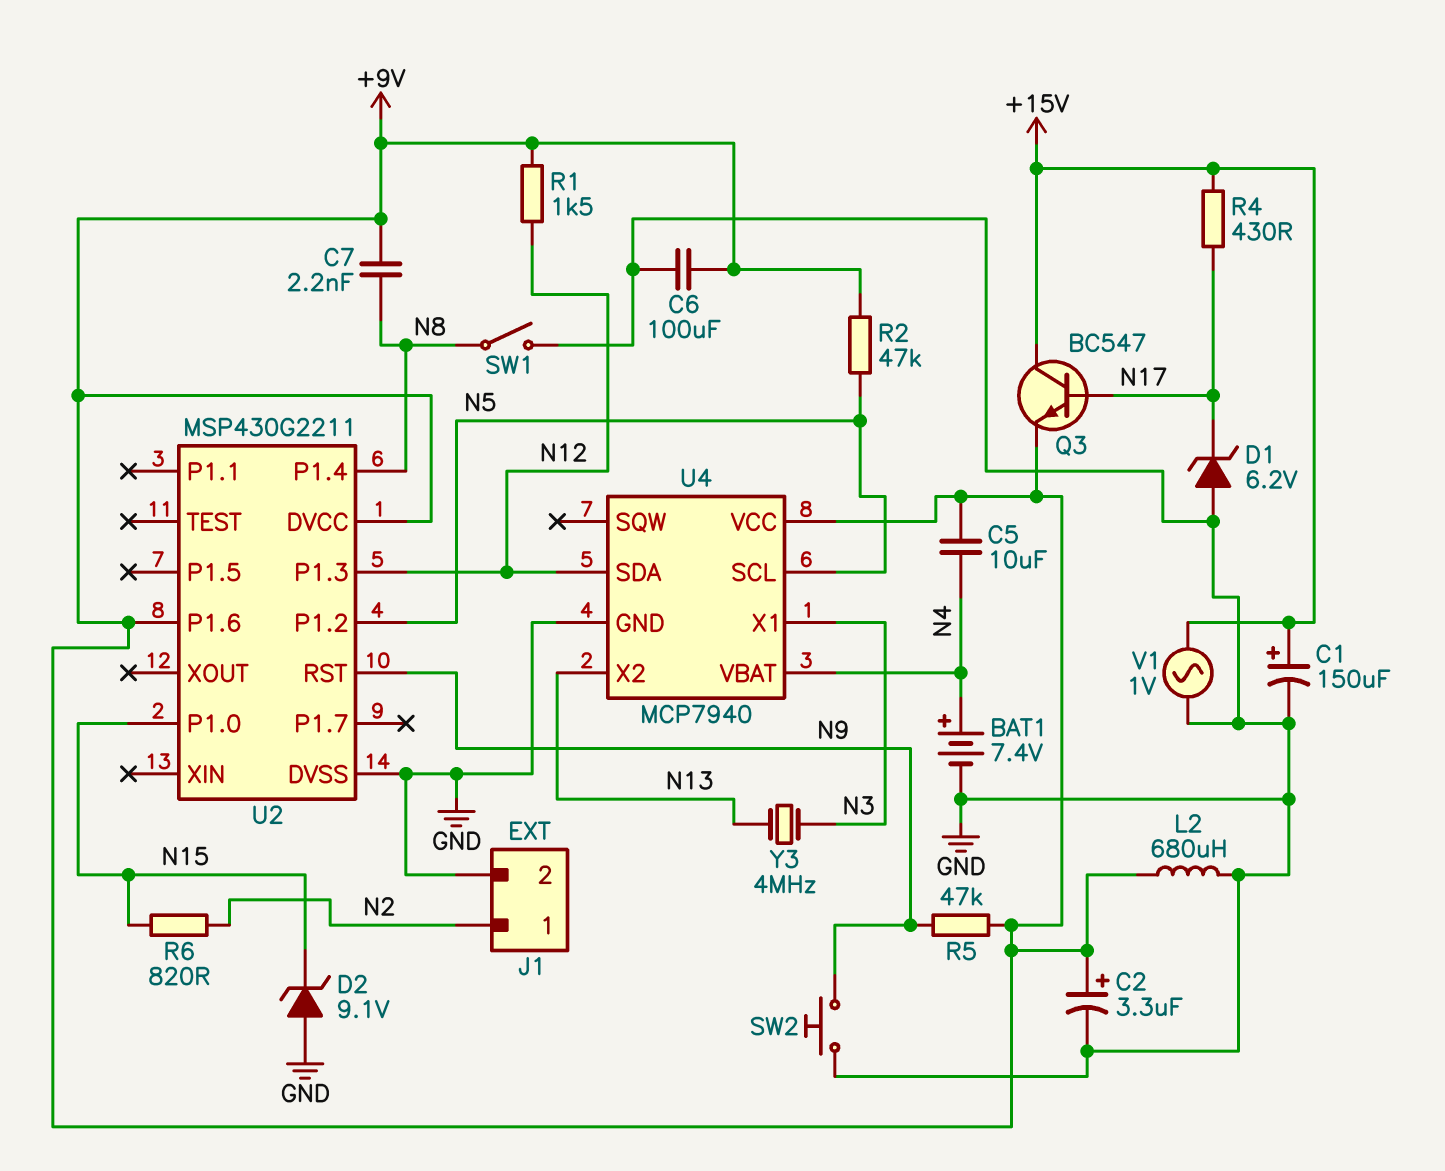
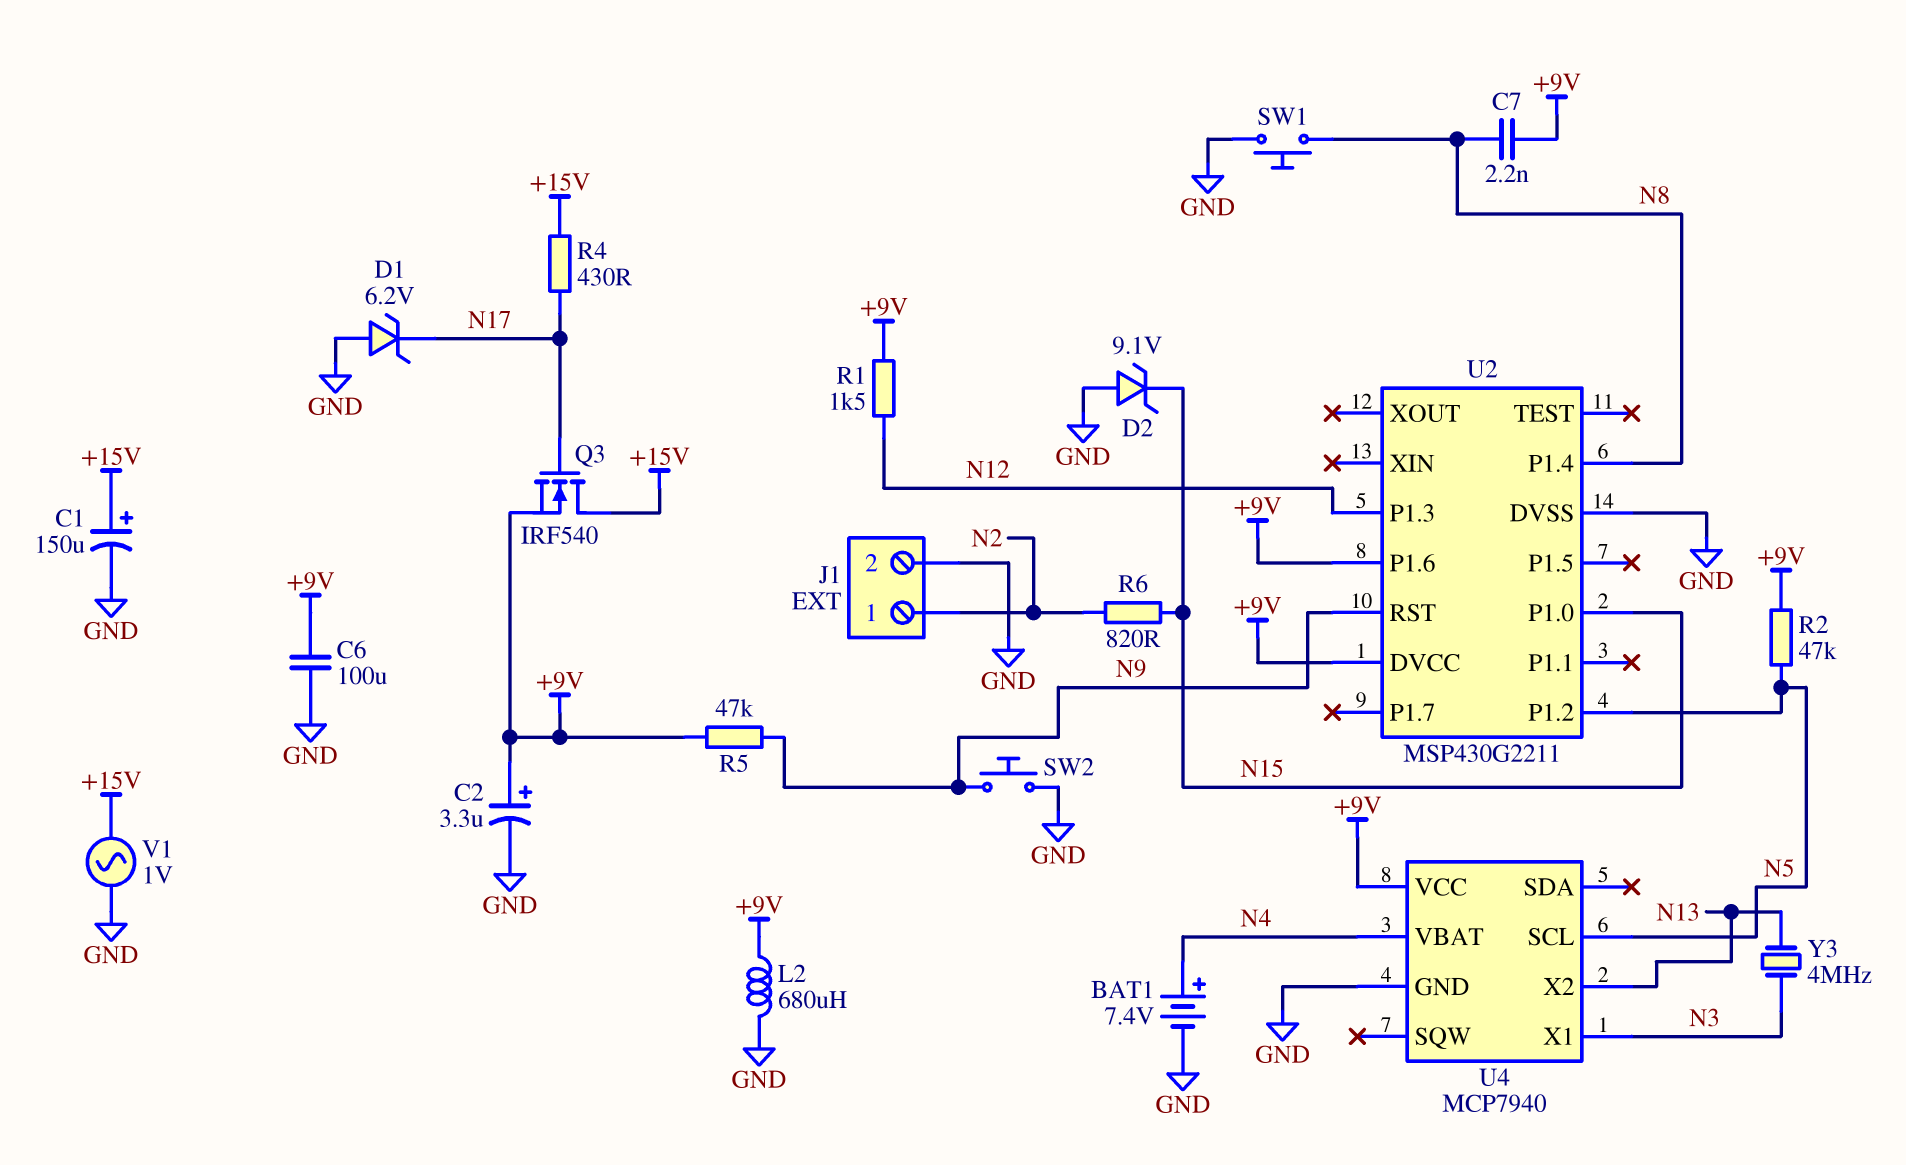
C5: 10uF (+9V, N4) -> none
Q3: NPN BC547 (B N17, C +15V, E +9V) -> NMOS IRF540 (G N17, D +15V, S +9V)
SW1: switch (GND, N8) -> button (GND, N8)
U4 pin SDA: N12 -> none

